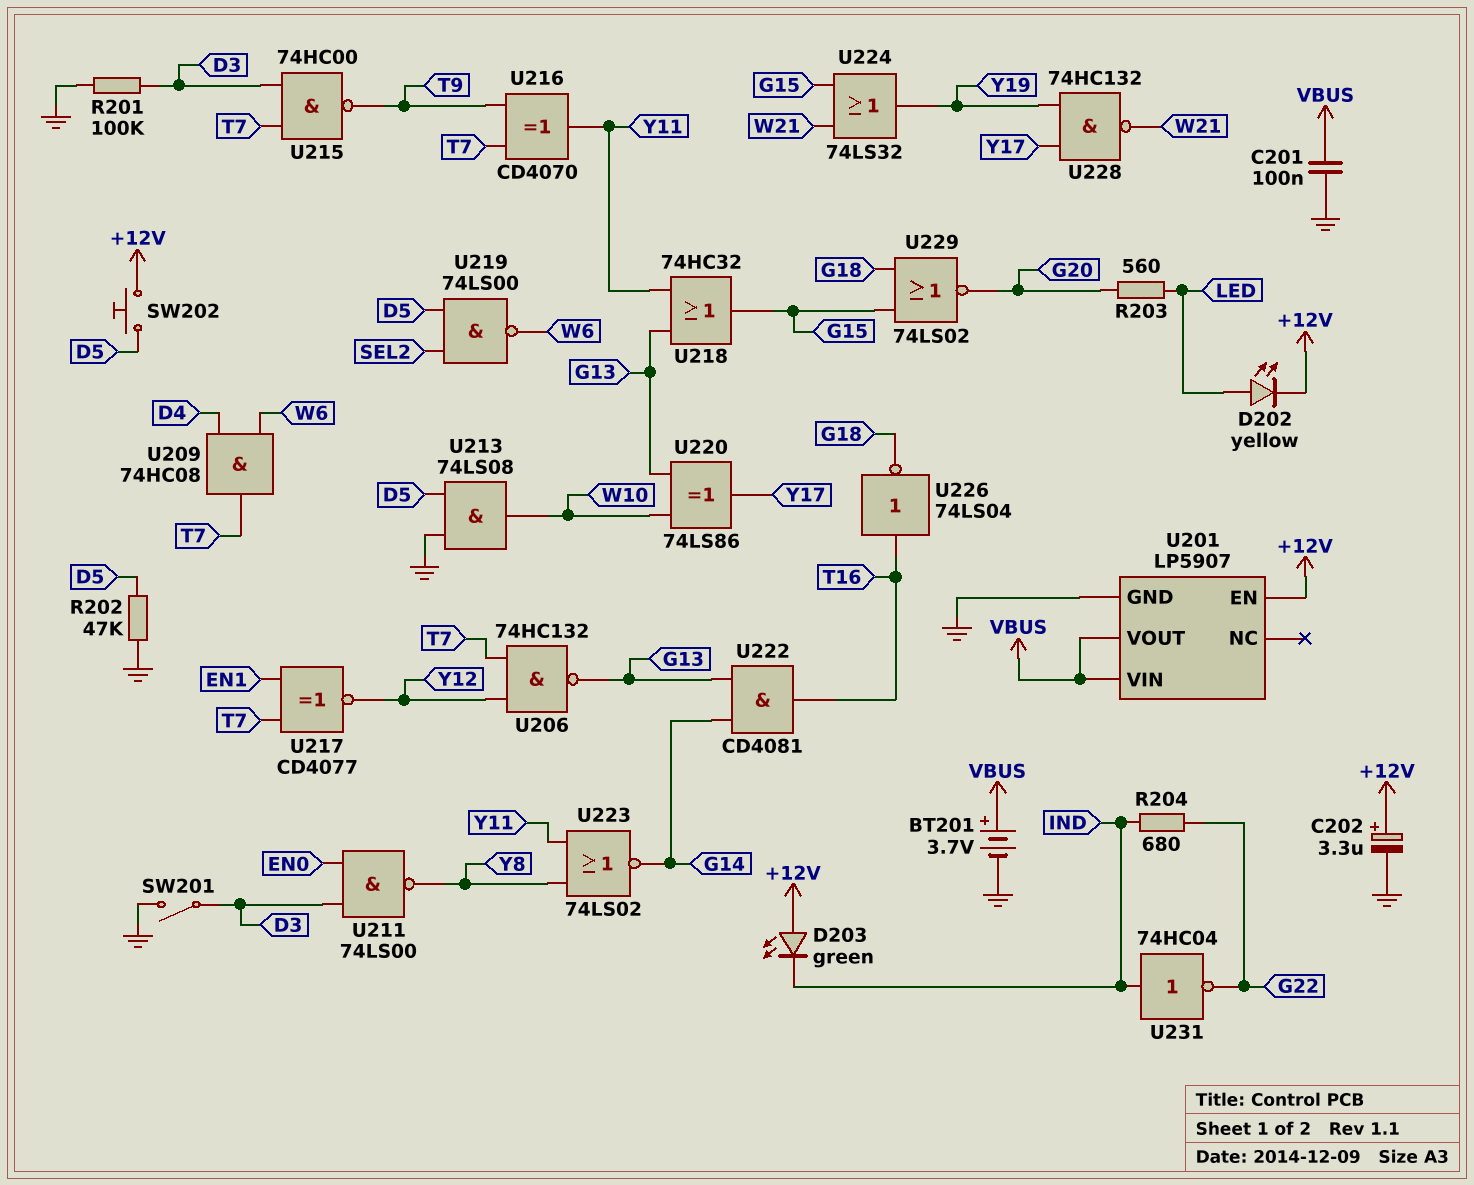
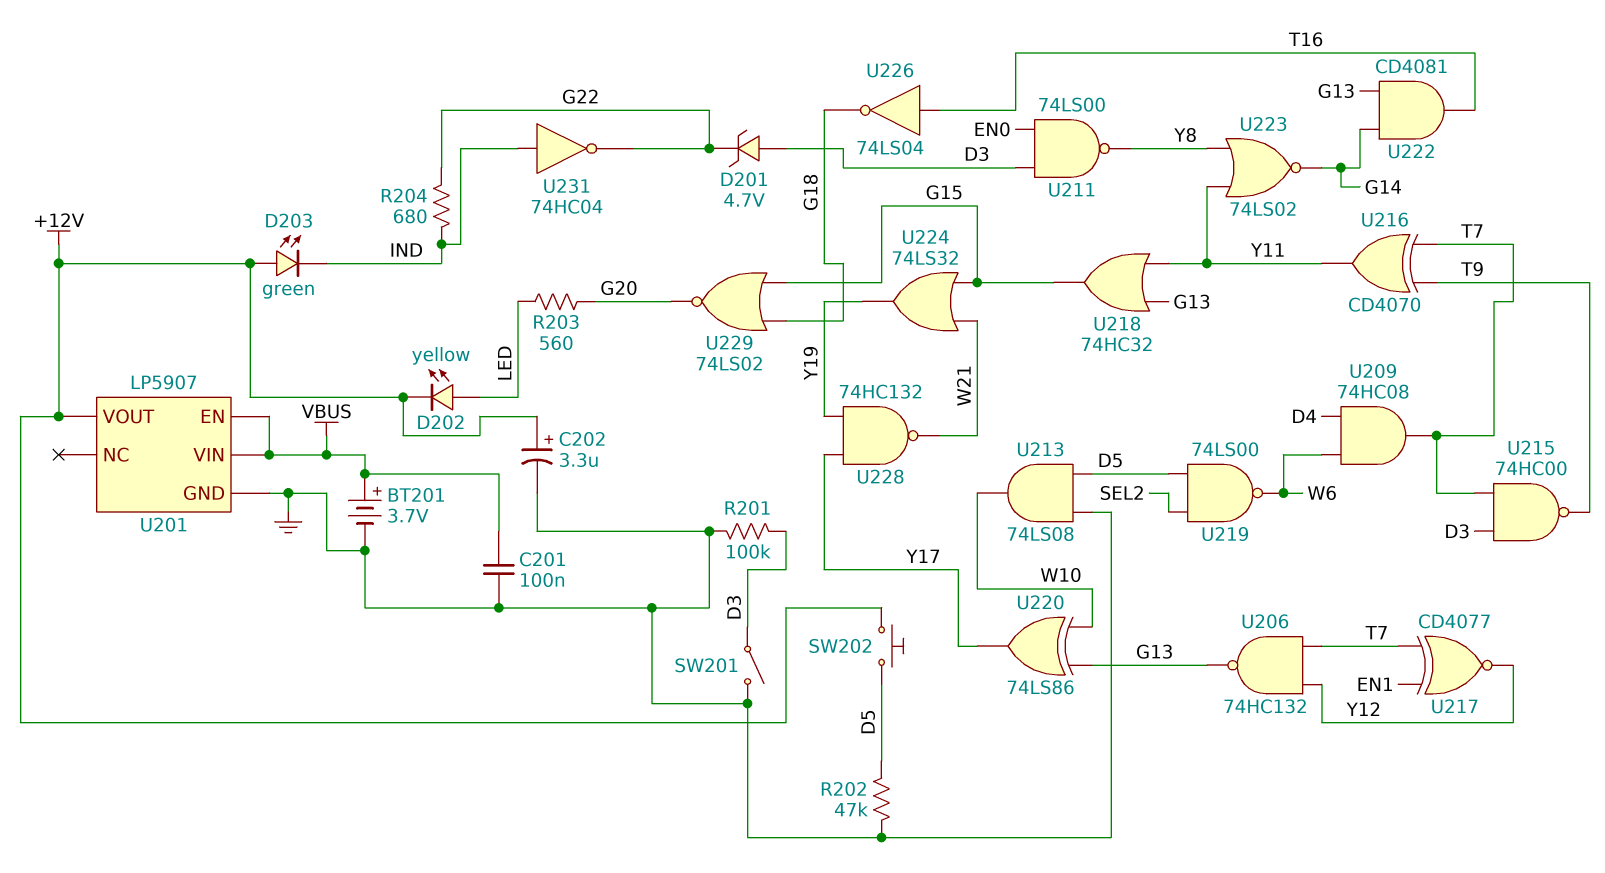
D201: none -> zener 4.7V (A D3, K G22)
U201 pin EN: +12V -> VBUS
U201 pin VOUT: VBUS -> +12V

